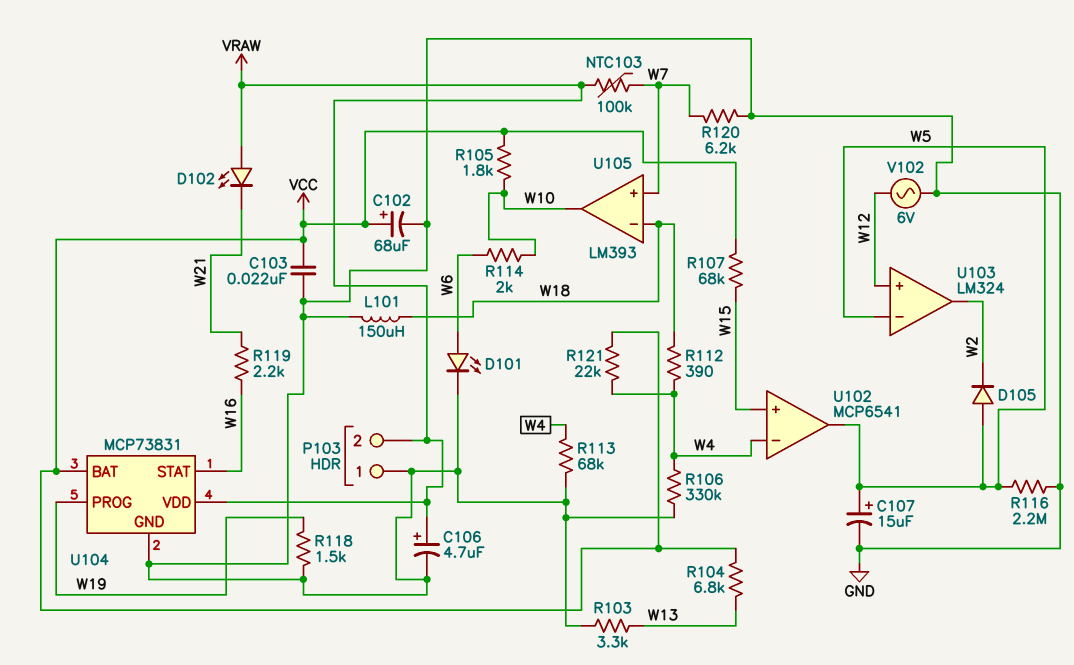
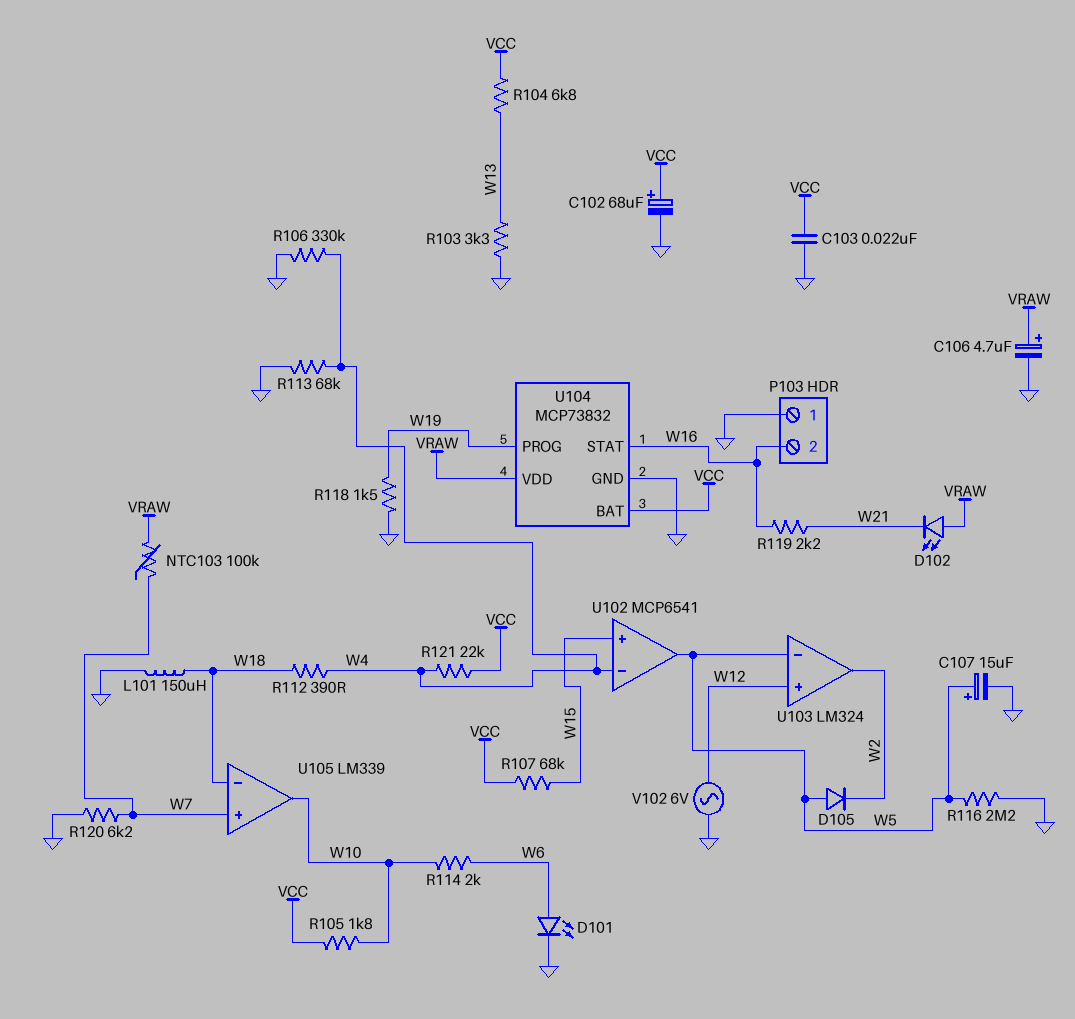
P103 pin 2: VRAW -> W16
U104: MCP73831 -> MCP73832
U105: LM393 -> LM339

